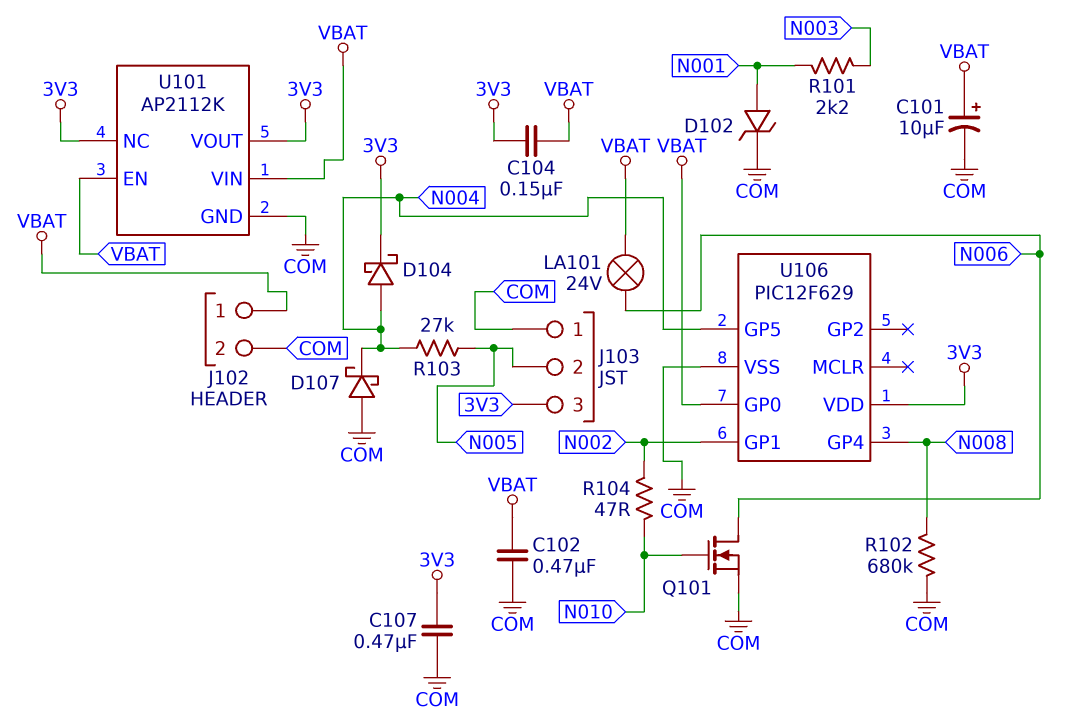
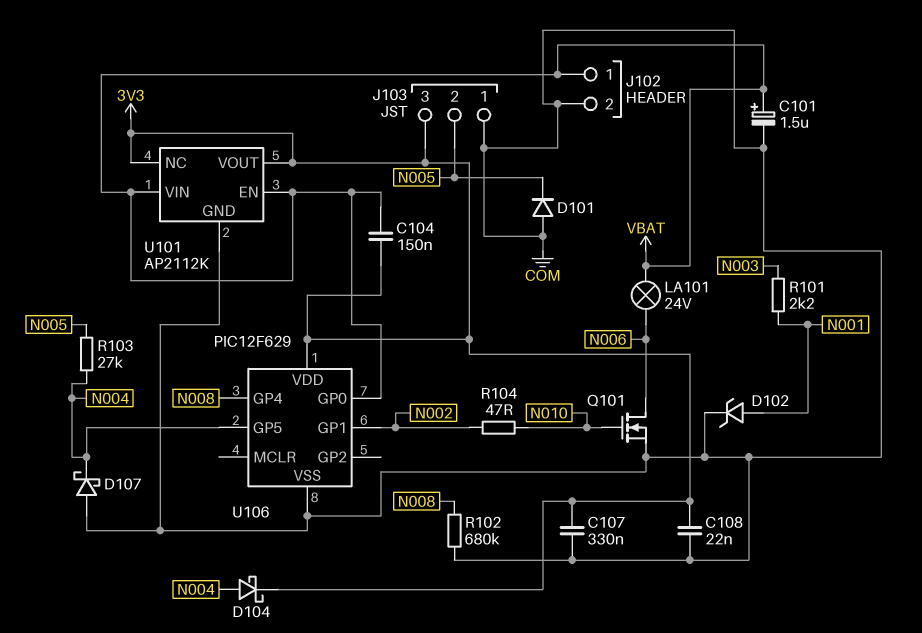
C101: 10uF (plus VBAT, minus COM) -> 1.5uF (plus VBAT, minus COM)
C102: 470nF (COM, VBAT) -> none
C107: 470nF (3V3, COM) -> 330nF (3V3, COM)
C108: none -> 22nF (3V3, COM)
D101: none -> diode (A COM, K N005)

